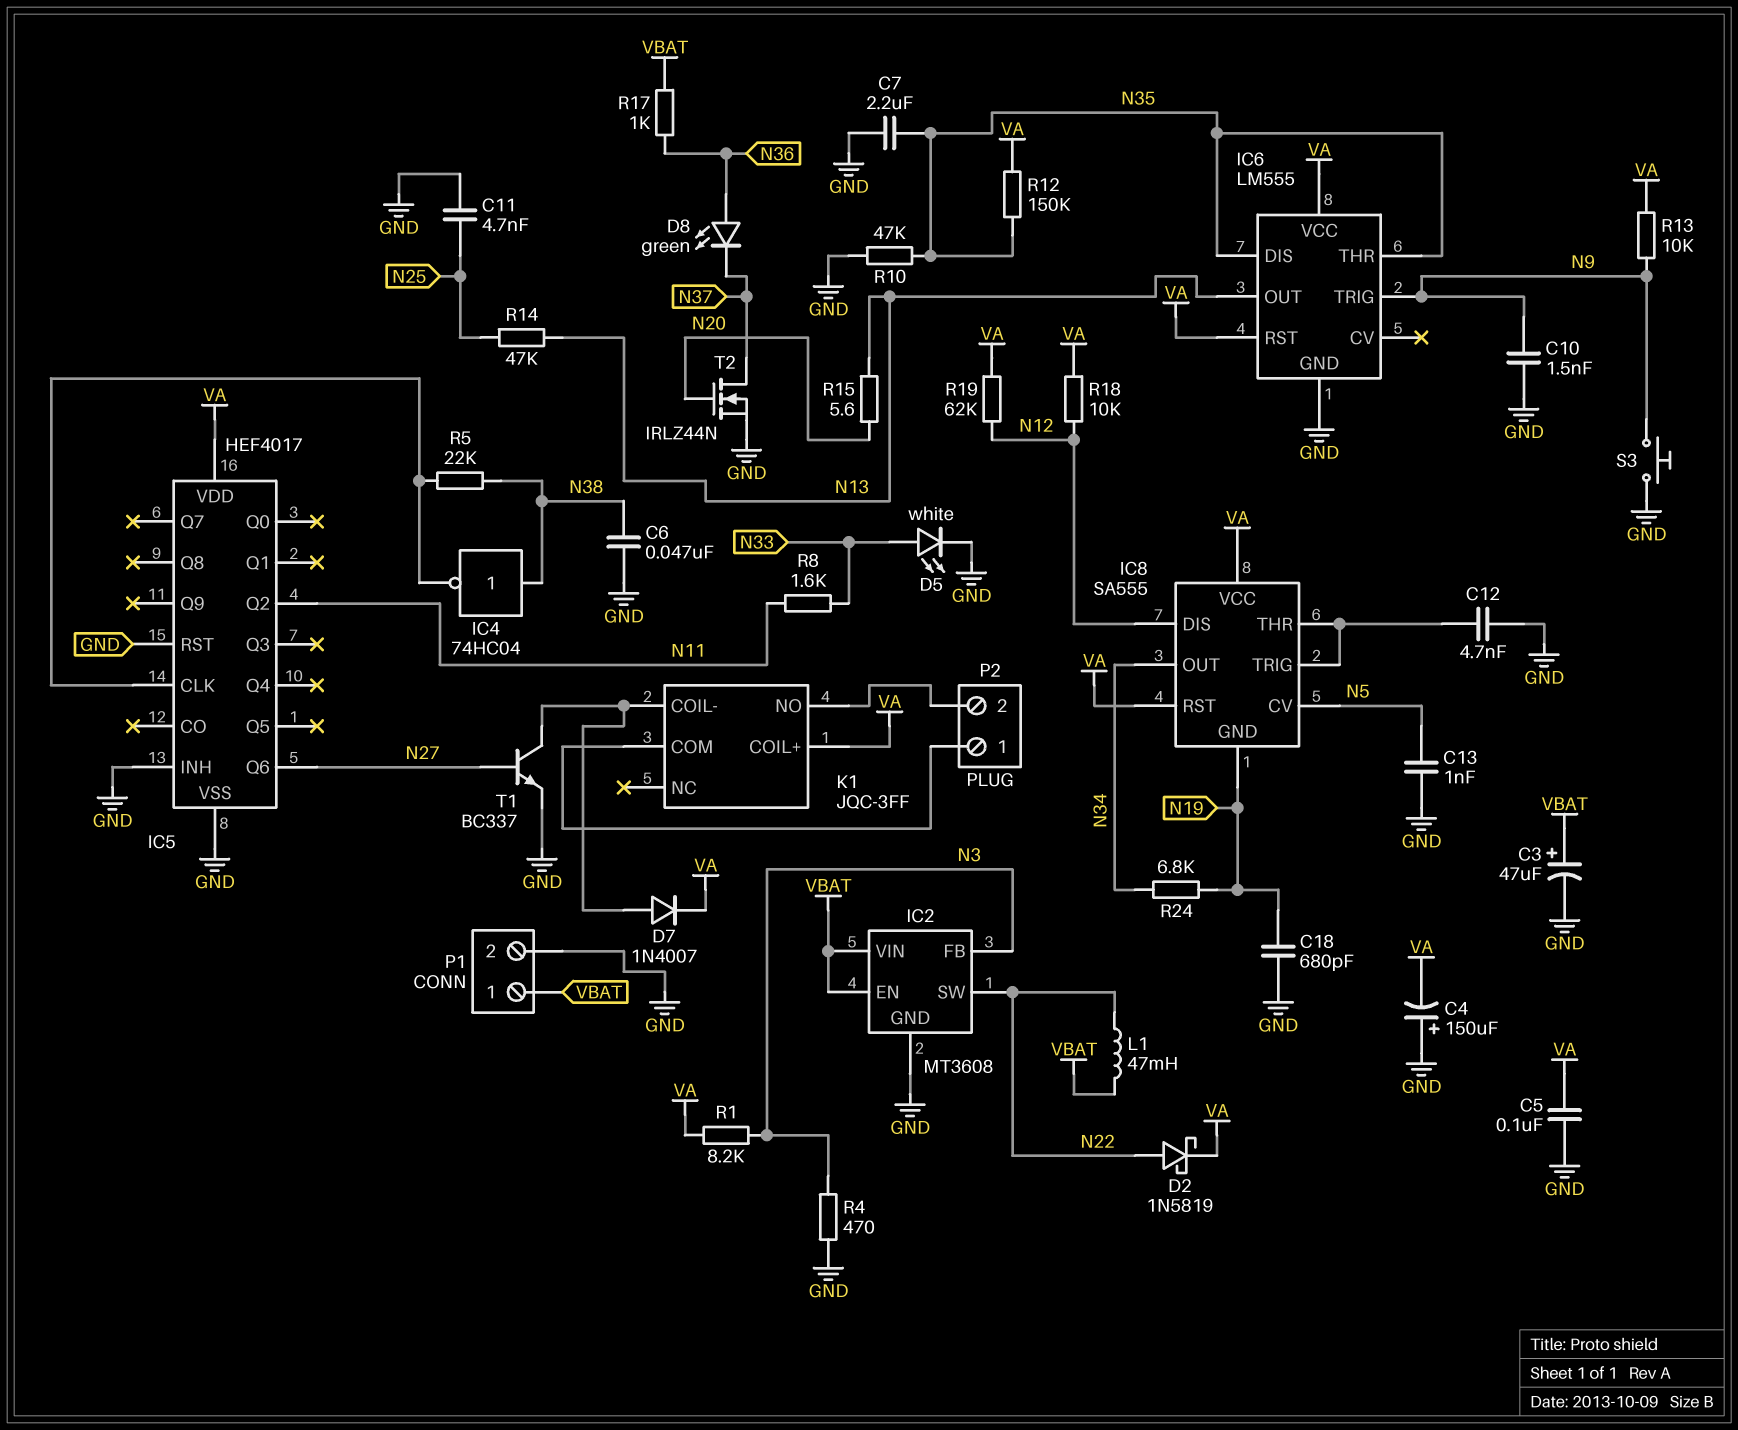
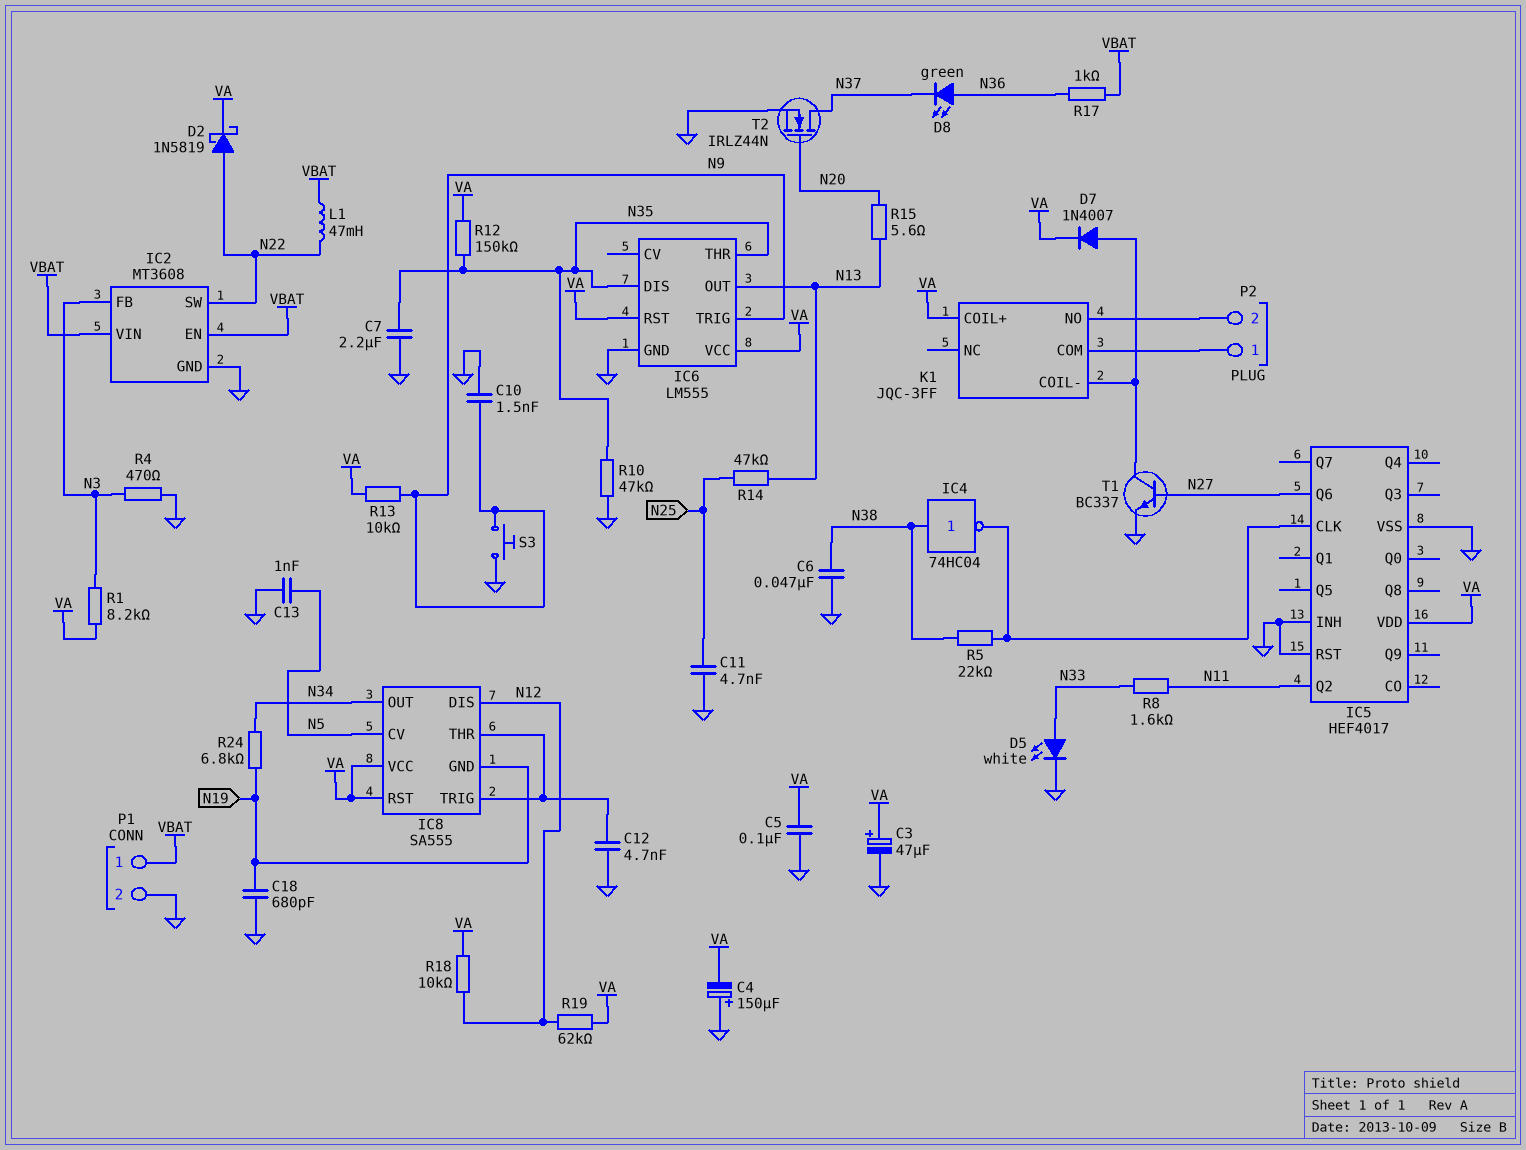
C3: 47uF (plus VBAT, minus GND) -> 47uF (plus VA, minus GND)

